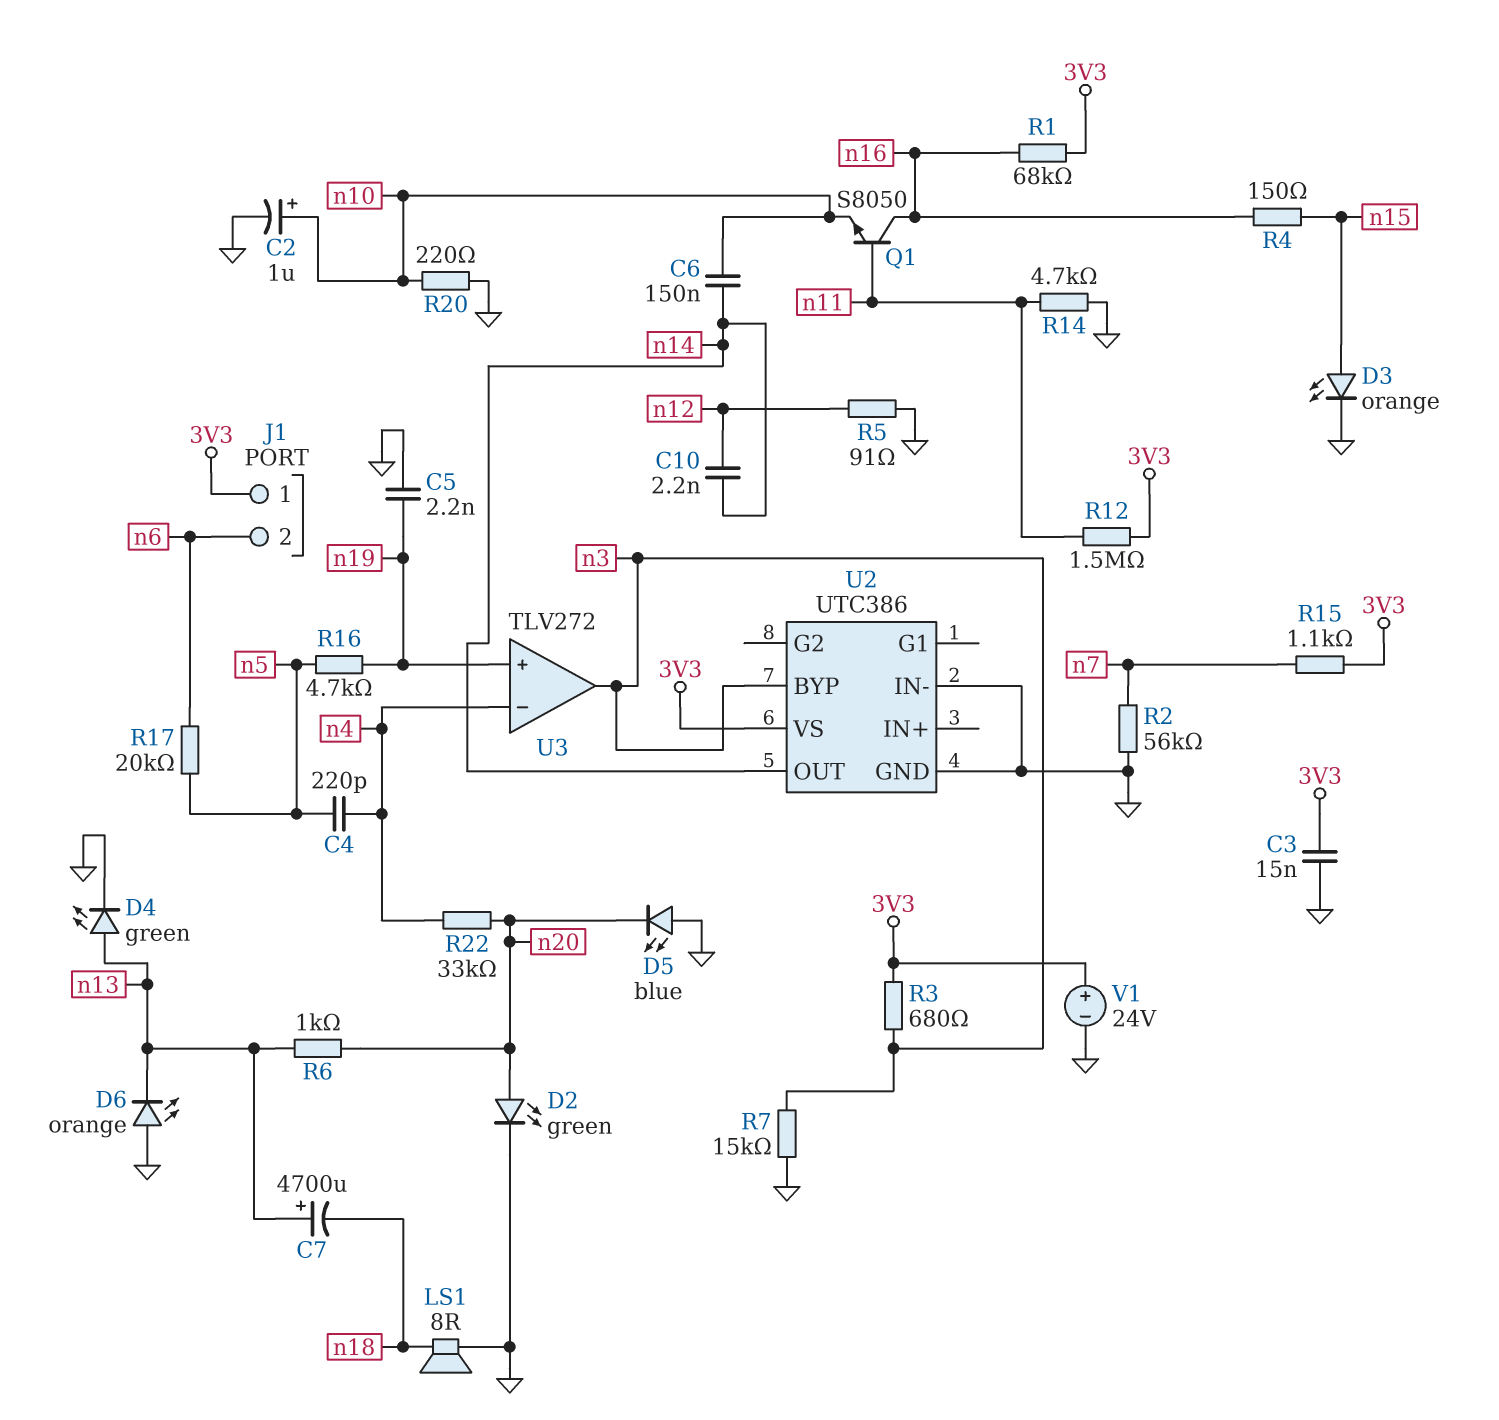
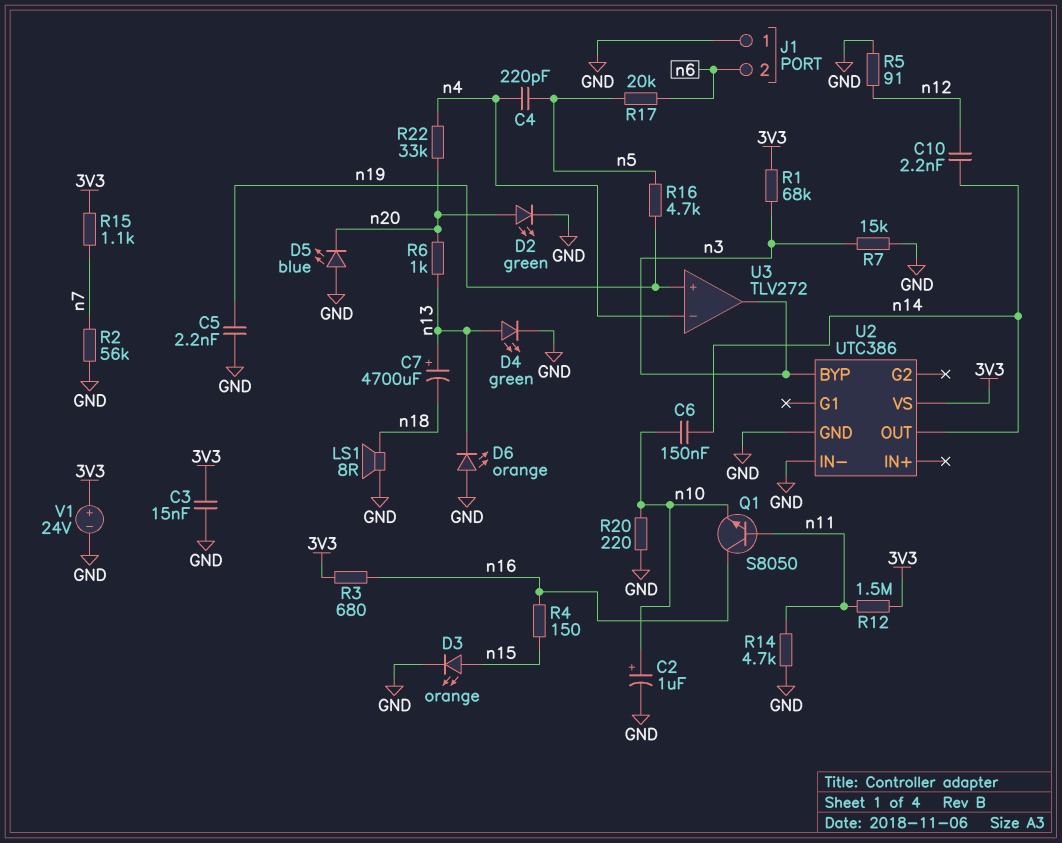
J1 pin 1: 3V3 -> GND
R1: 68k (3V3, n16) -> 68k (3V3, n3)
R3: 680 (3V3, n3) -> 680 (3V3, n16)

